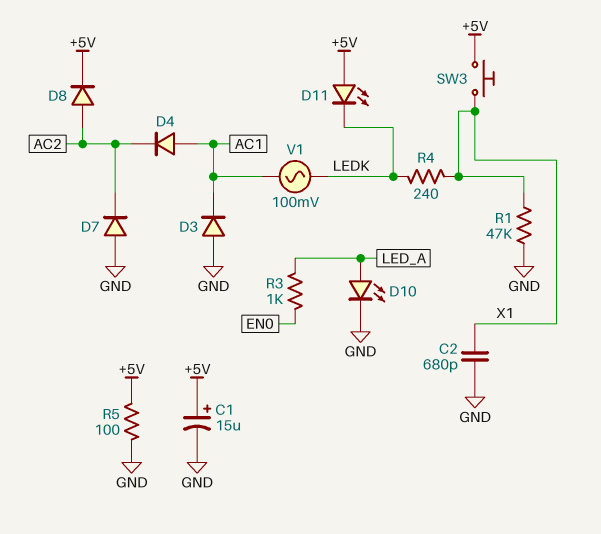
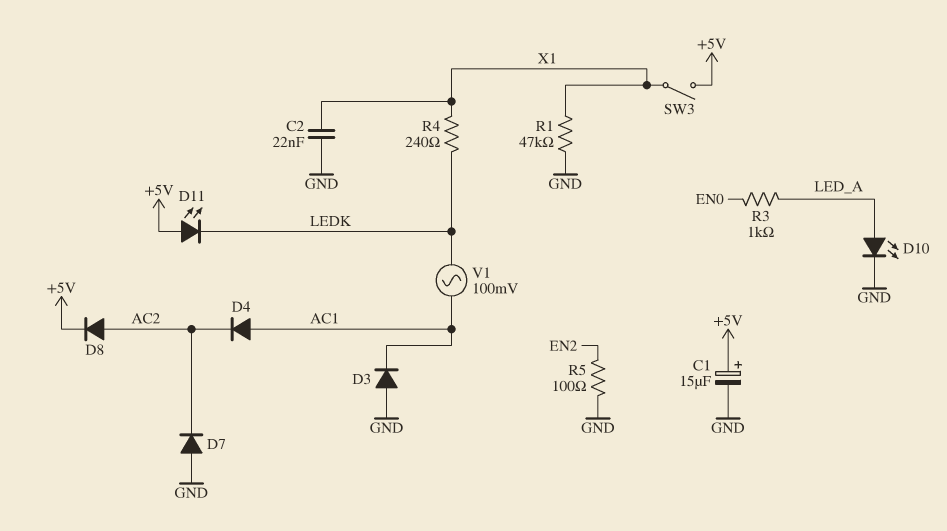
C2: 680pF (GND, X1) -> 22nF (GND, X1)
R5: 100 (+5V, GND) -> 100 (EN2, GND)
SW3: button (+5V, X1) -> switch (+5V, X1)

